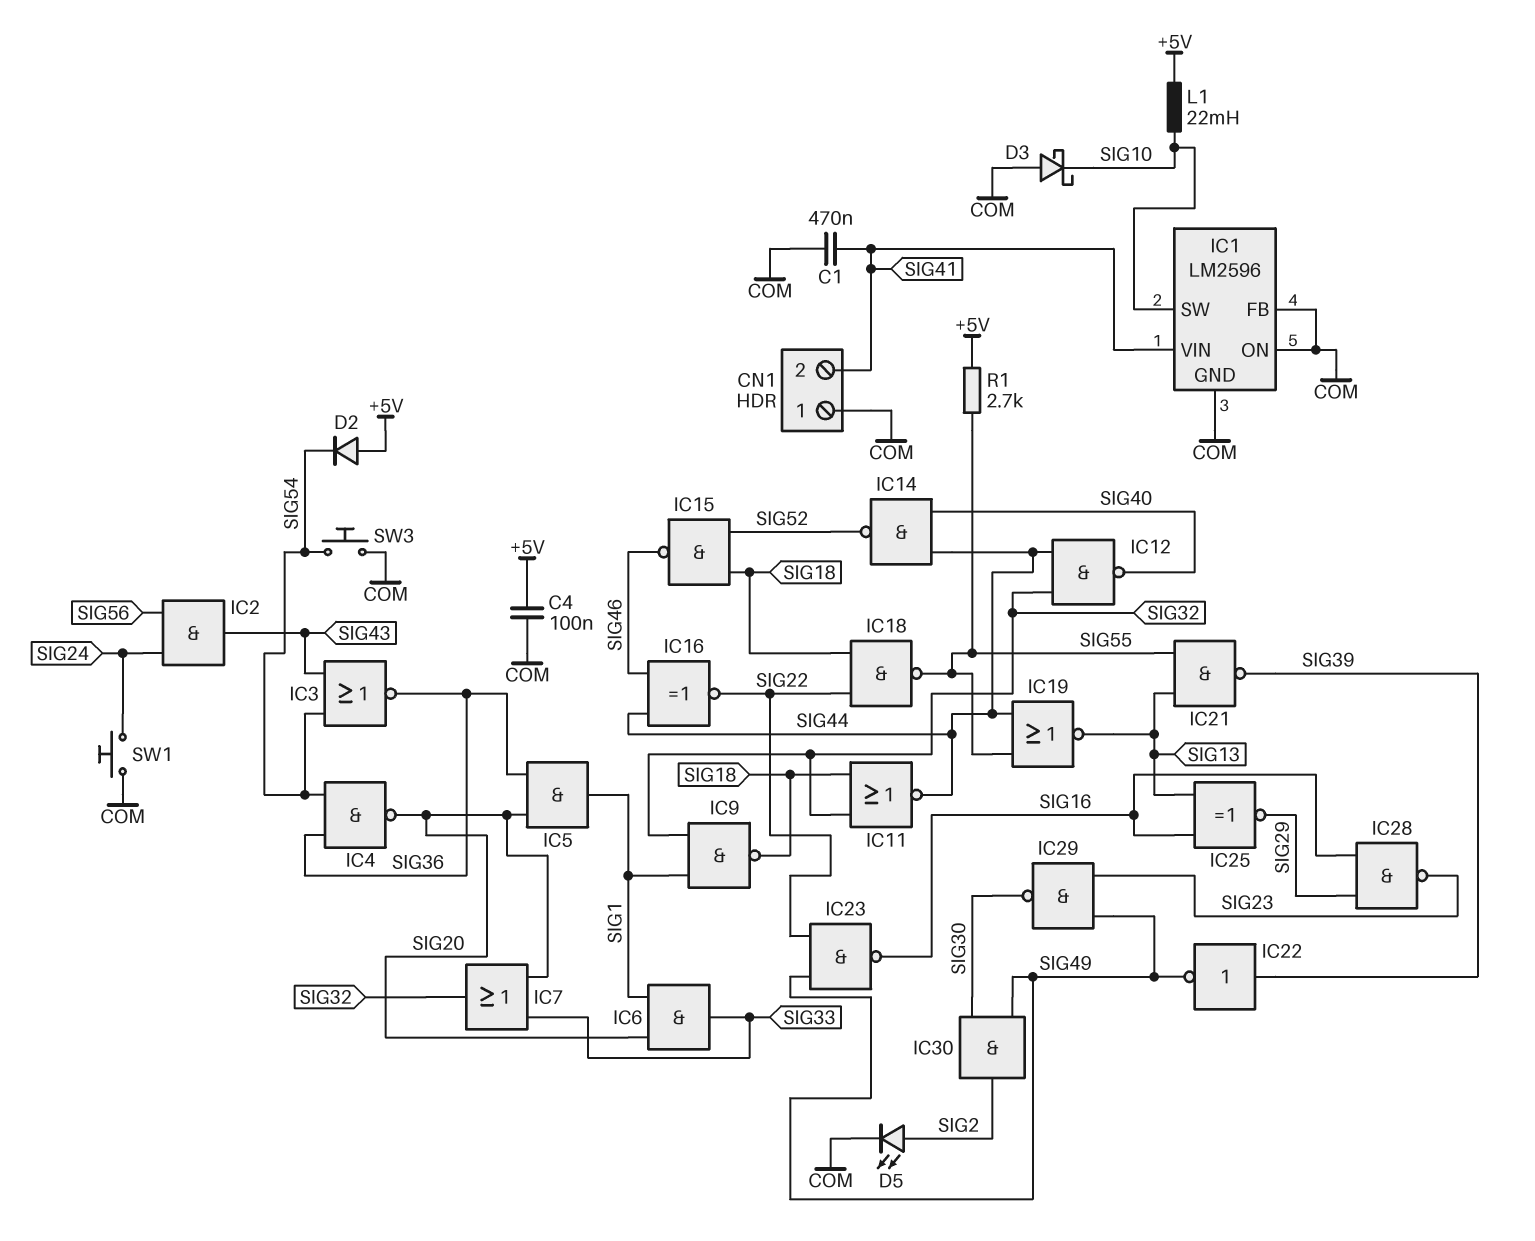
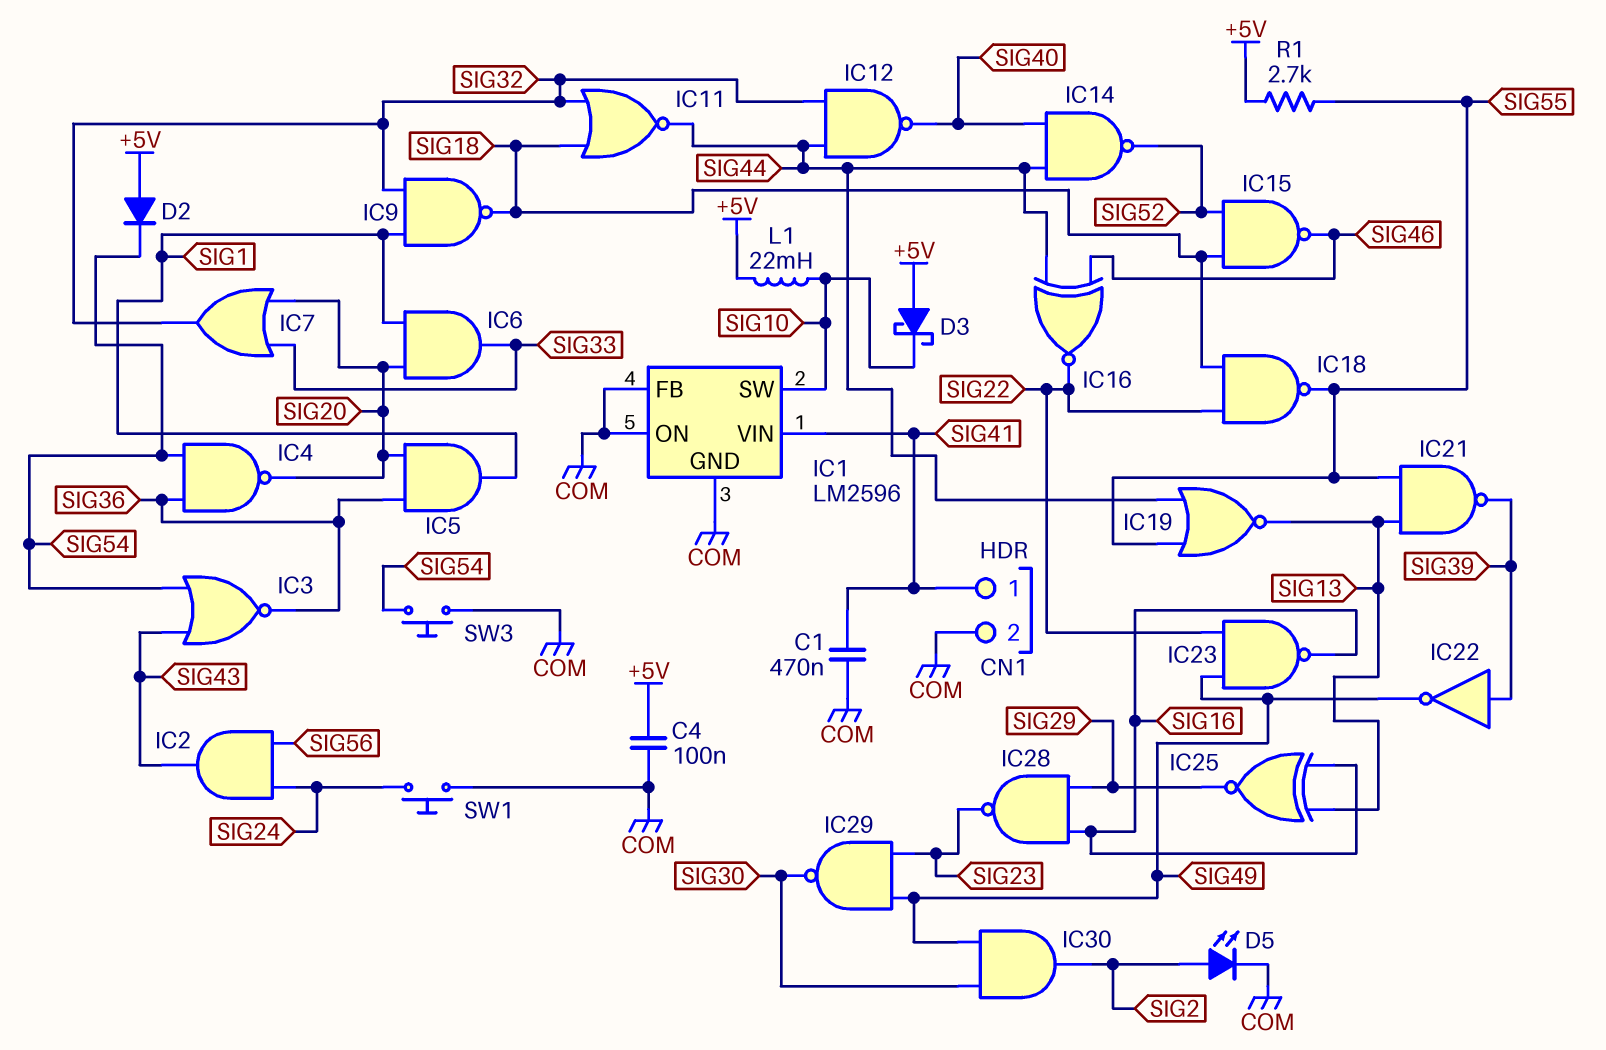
CN1 pin 1: COM -> SIG41
CN1 pin 2: SIG41 -> COM
D3: schottky (A COM, K SIG10) -> schottky (A +5V, K SIG10)

